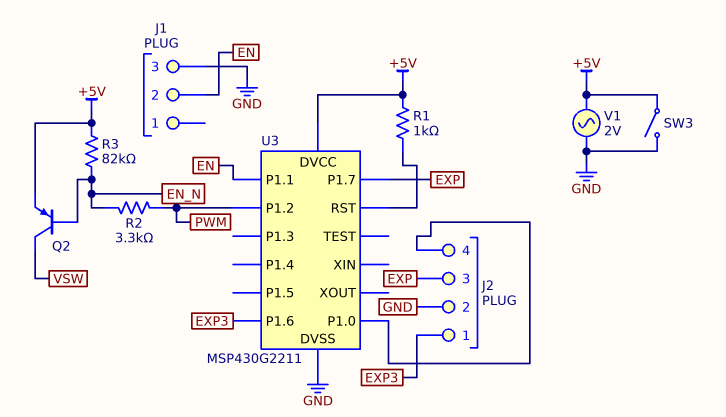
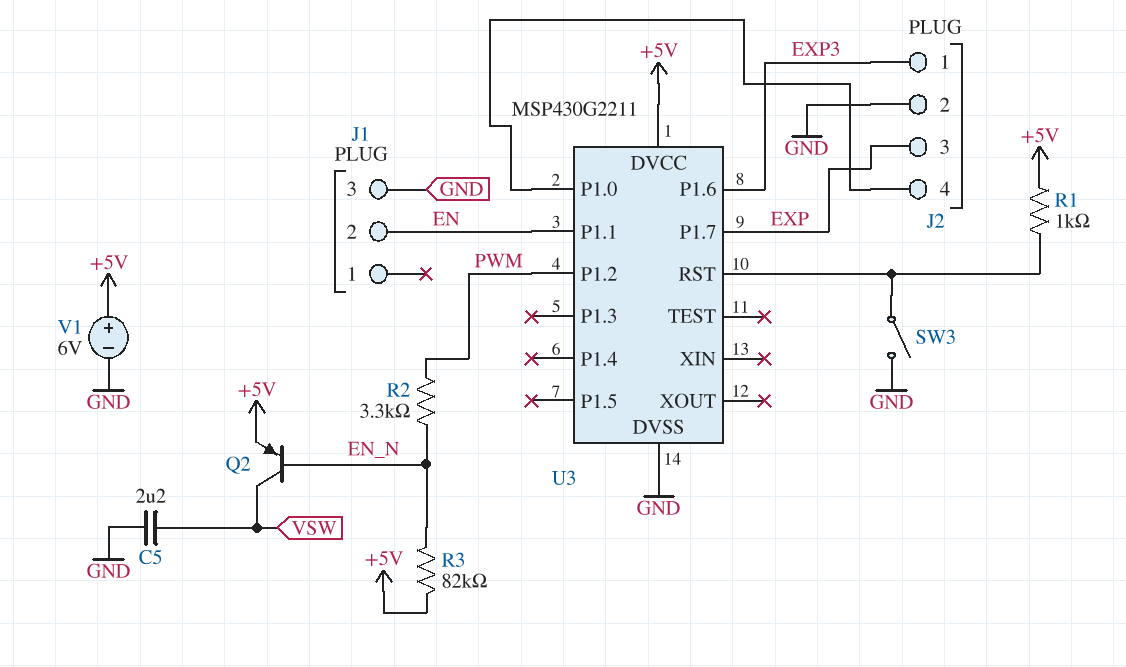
C5: none -> 2.2uF (GND, VSW)
SW3: switch (+5V, GND) -> switch (GND, U3/RST)
V1: AC 2V (+5V, GND) -> 6V (plus +5V, minus GND)

